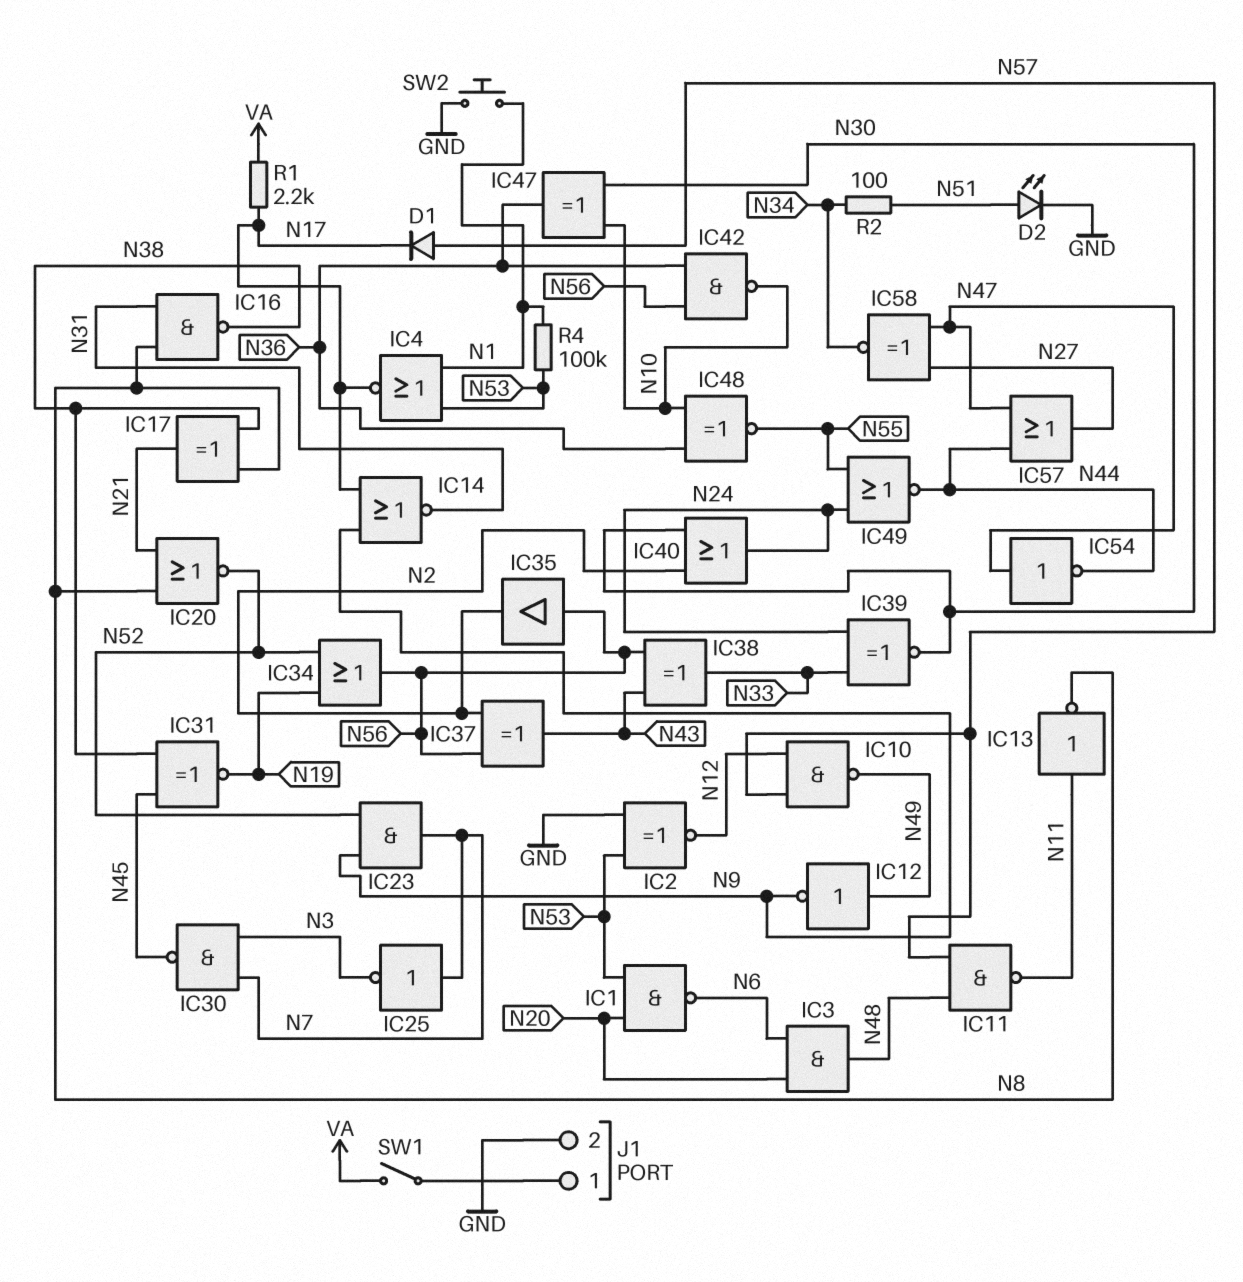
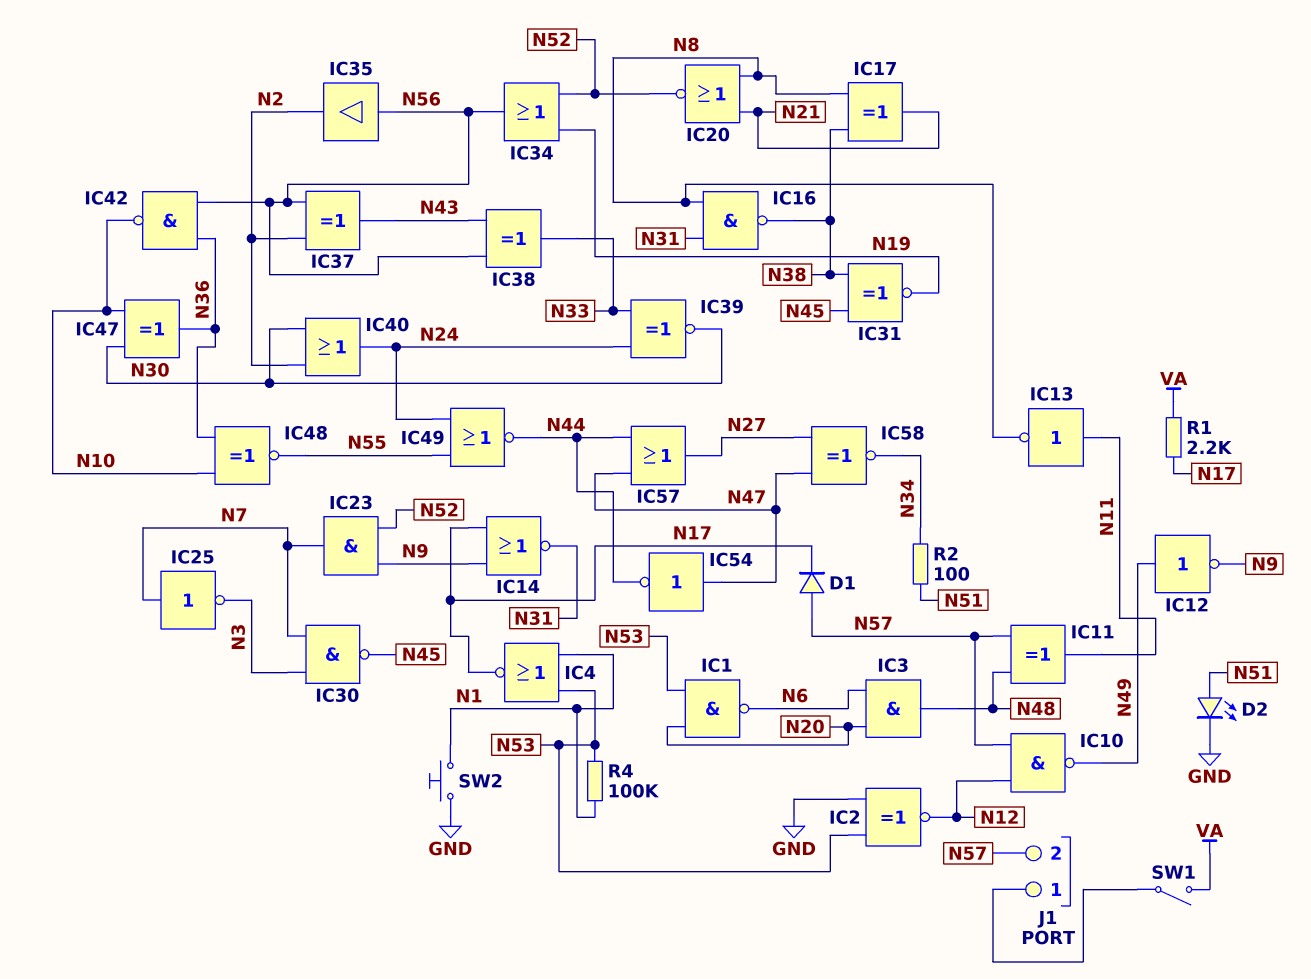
IC11: NAND (in N48, in N57, out N11) -> XOR (in N48, in N57, out N11)
J1 pin 2: GND -> N57

